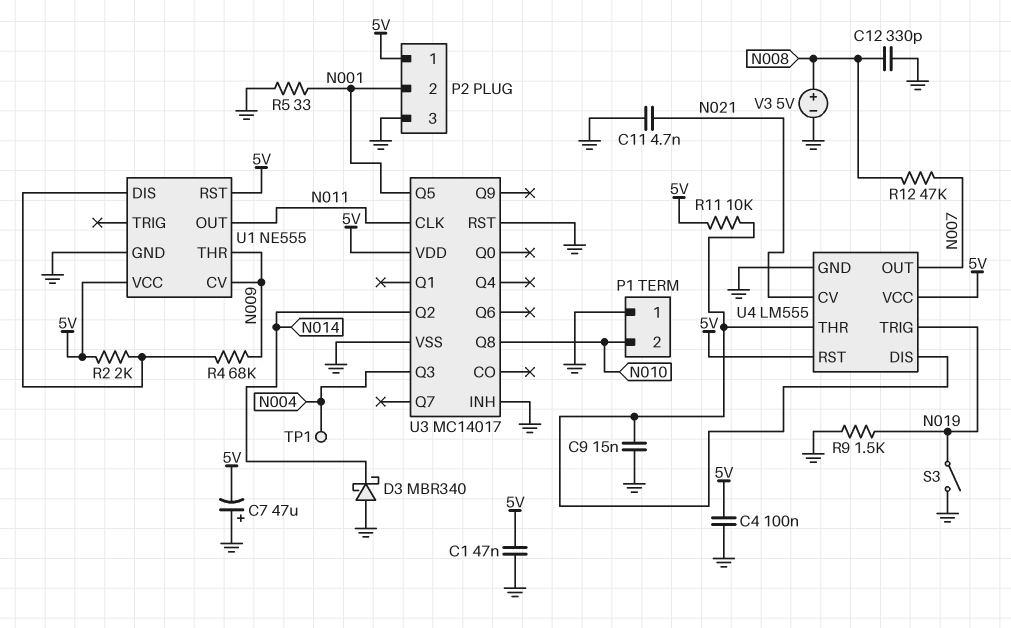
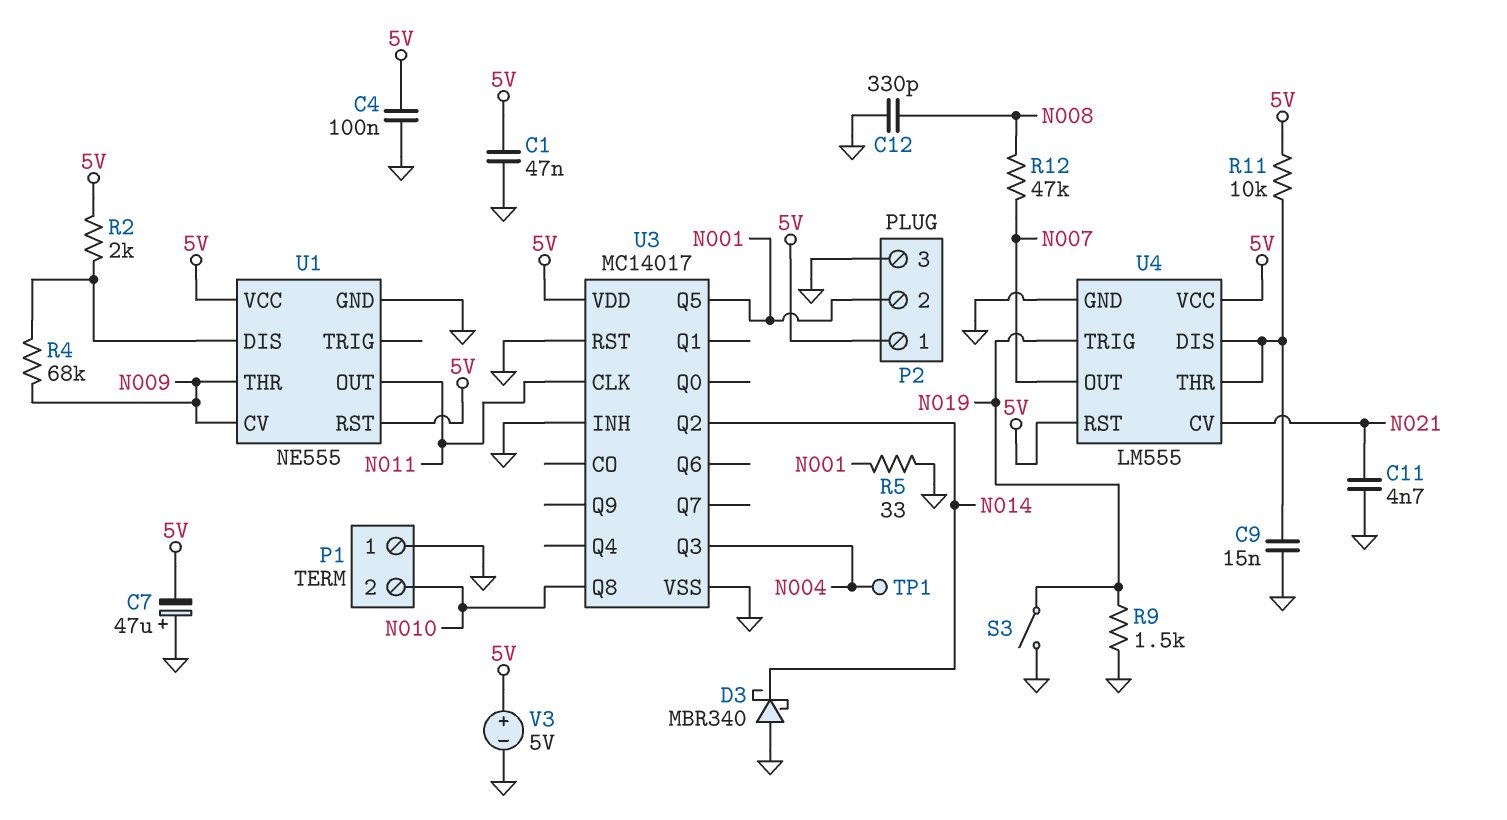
V3: 5V (plus N008, minus GND) -> 5V (plus 5V, minus GND)

